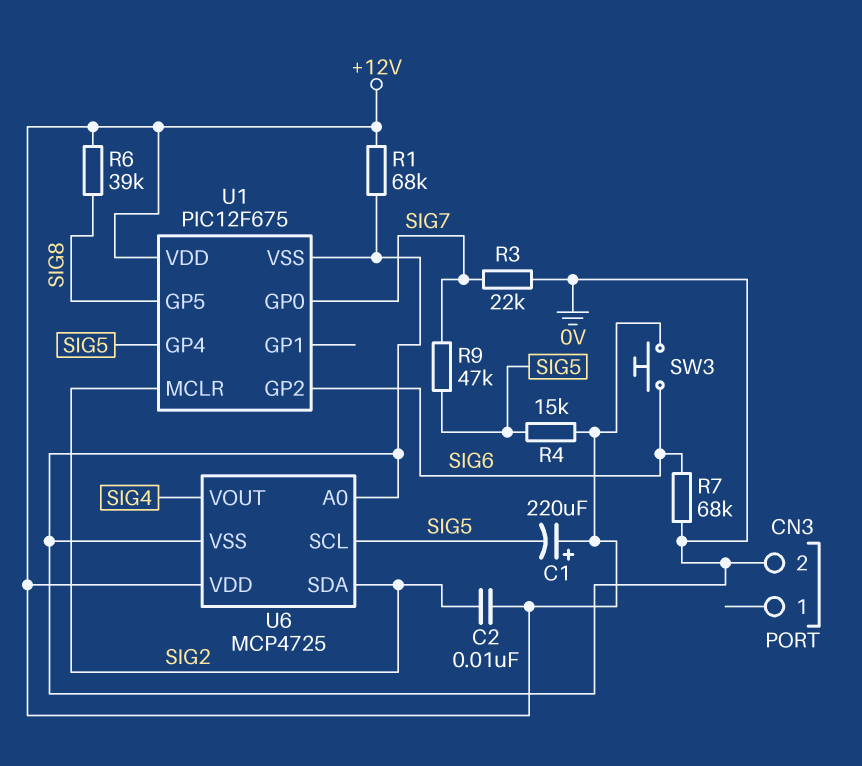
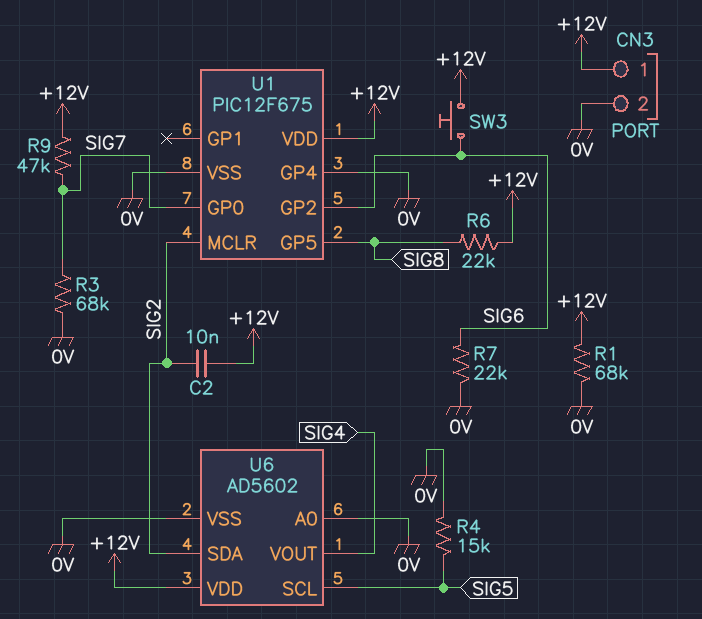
C1: 220uF (plus +12V, minus SIG5) -> none
CN3 pin 1: none -> +12V
R3: 22k (0V, SIG7) -> 68k (0V, SIG7)
R4: 15k (+12V, SIG5) -> 15k (0V, SIG5)
R6: 39k (+12V, SIG8) -> 22k (+12V, SIG8)
R7: 68k (0V, SIG6) -> 22k (0V, SIG6)
R9: 47k (SIG5, SIG7) -> 47k (+12V, SIG7)
U1 pin GP4: SIG5 -> 0V
U6: MCP4725 -> AD5602

